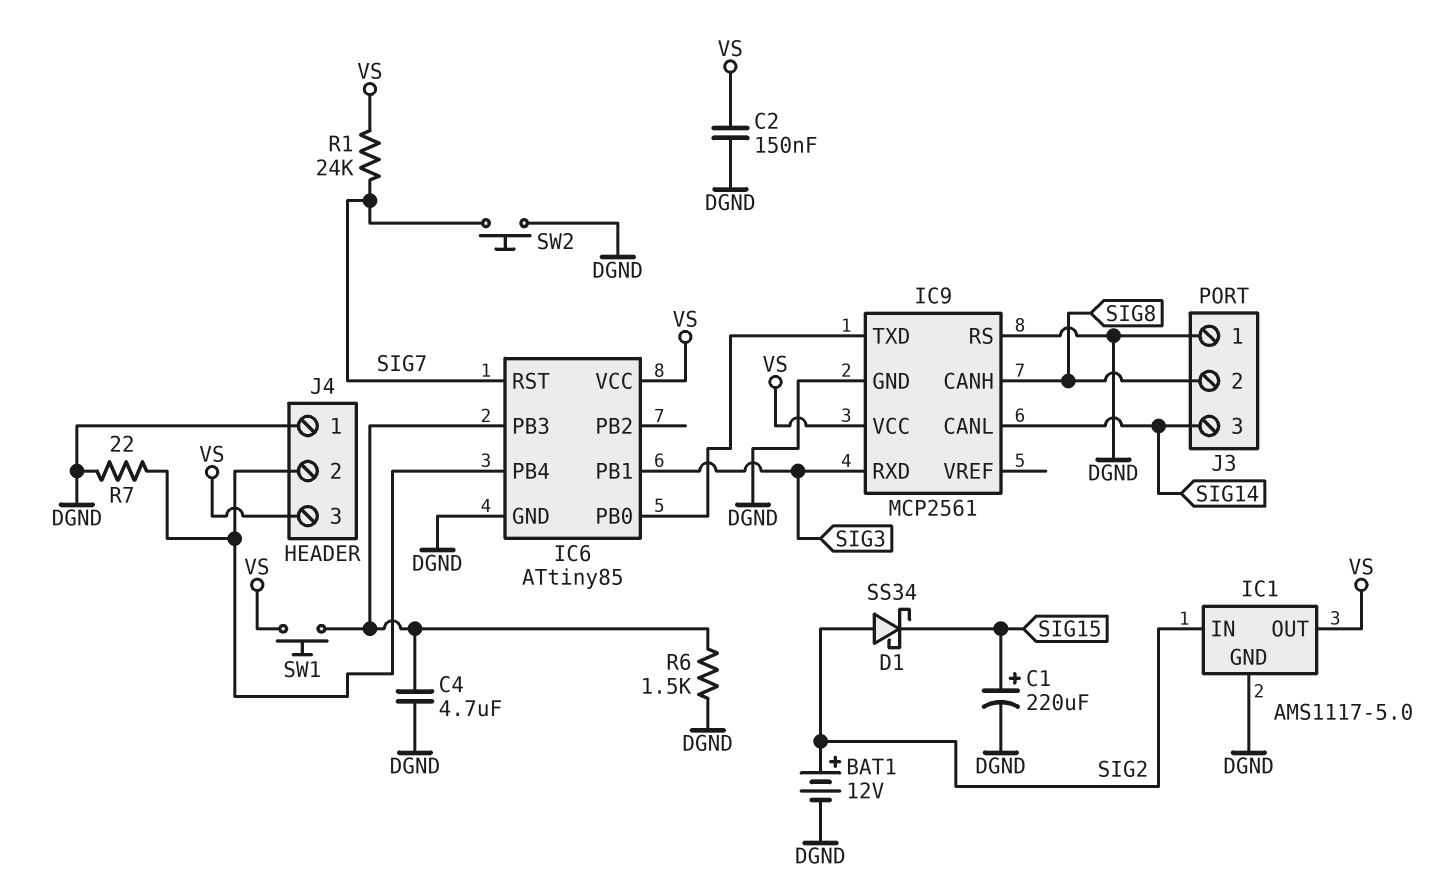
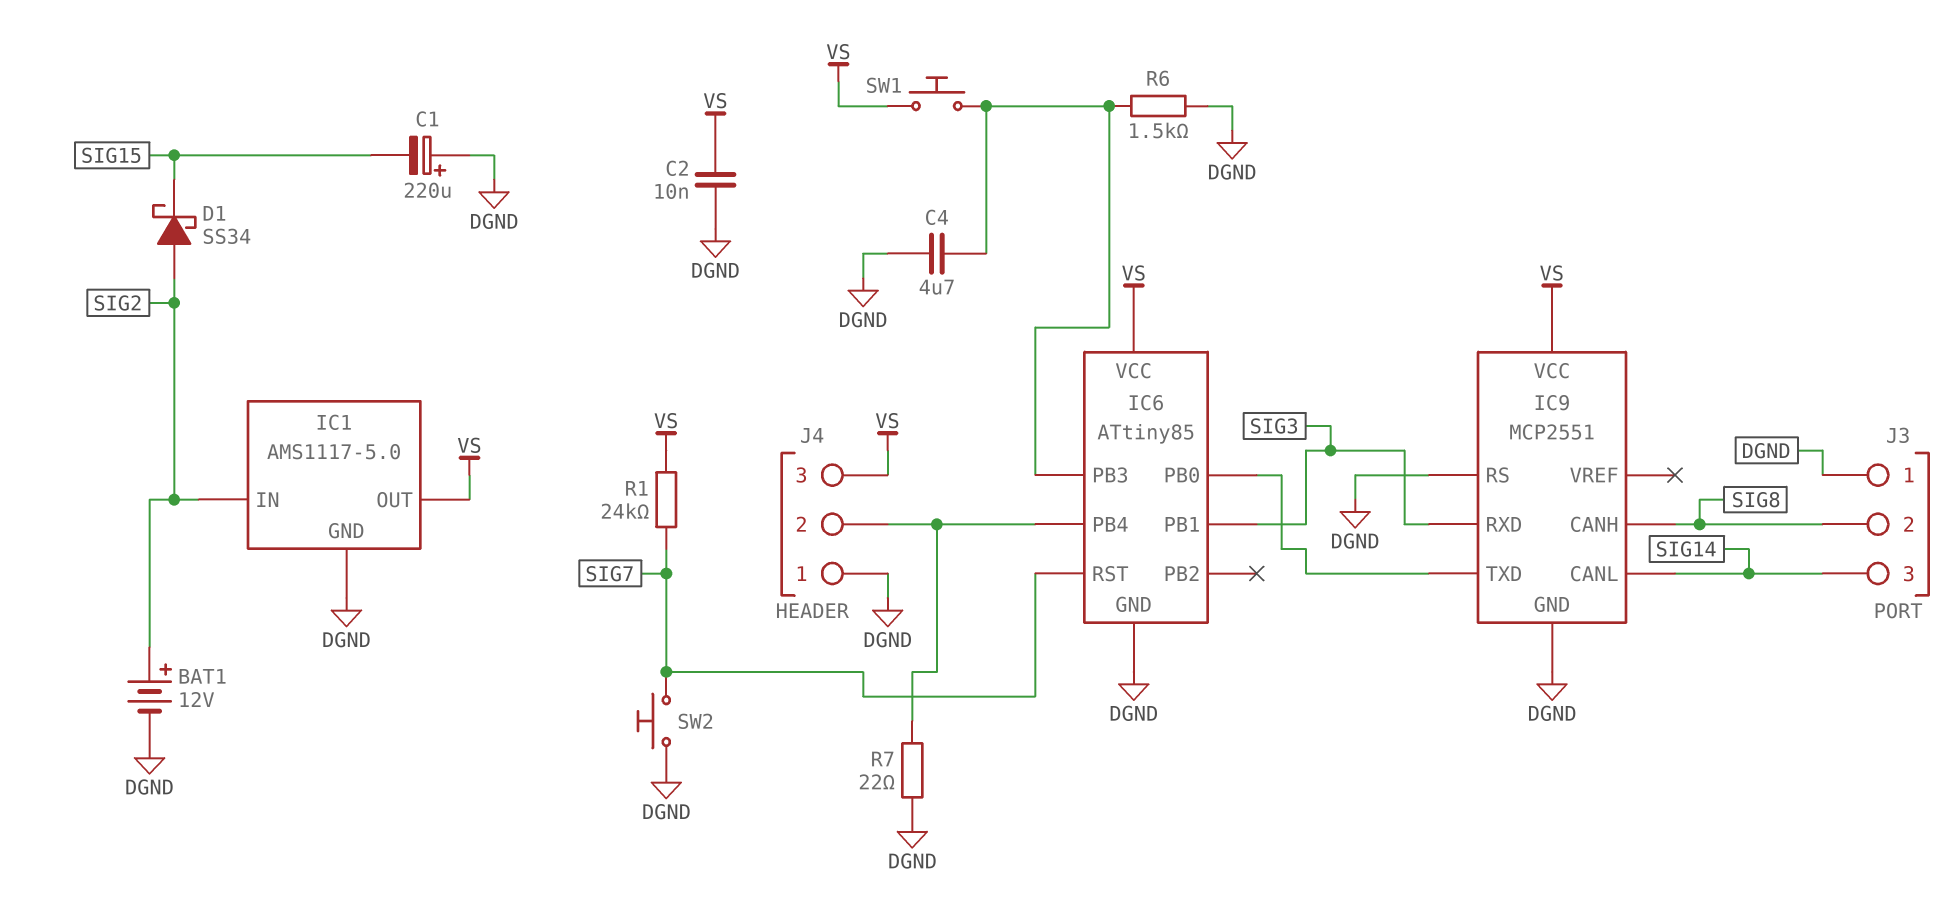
C1: 220uF (plus SIG15, minus DGND) -> 220uF (plus DGND, minus SIG15)
C2: 150nF (DGND, VS) -> 10nF (DGND, VS)
IC9: MCP2561 -> MCP2551

